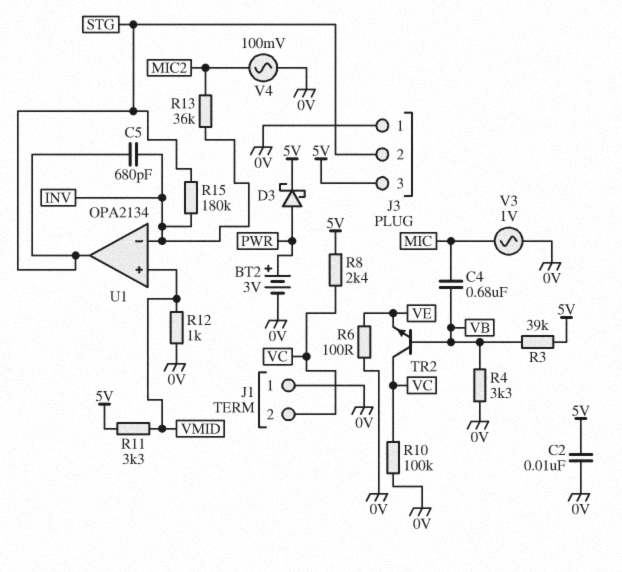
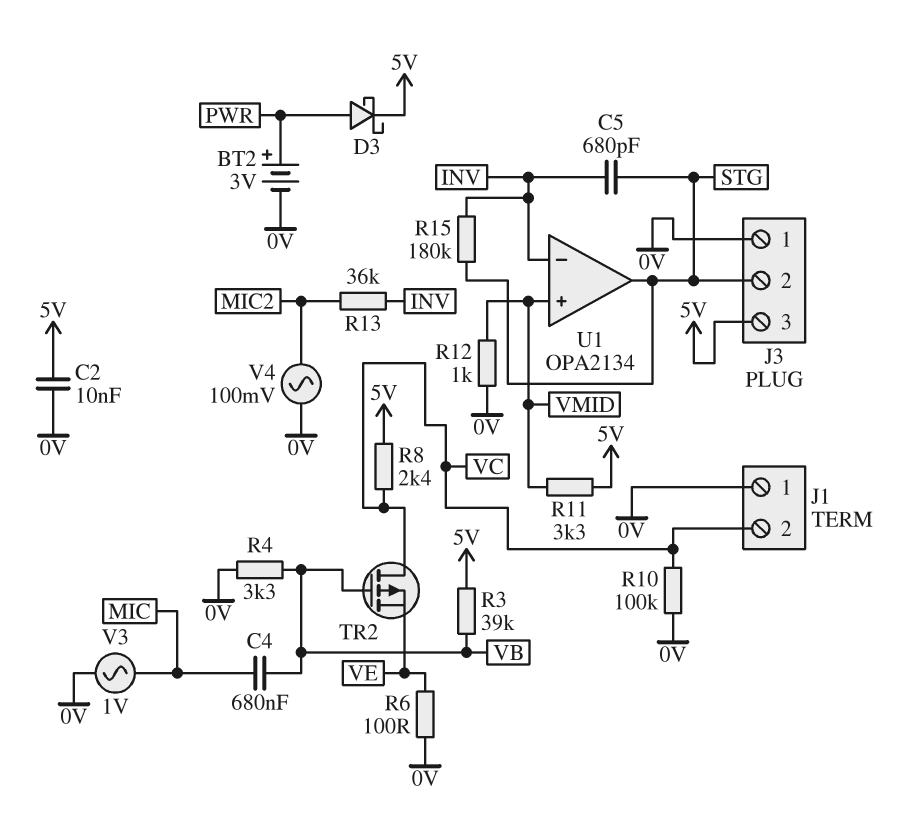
TR2: NPN (B VB, C VC, E VE) -> PMOS (G VB, D VC, S VE)

